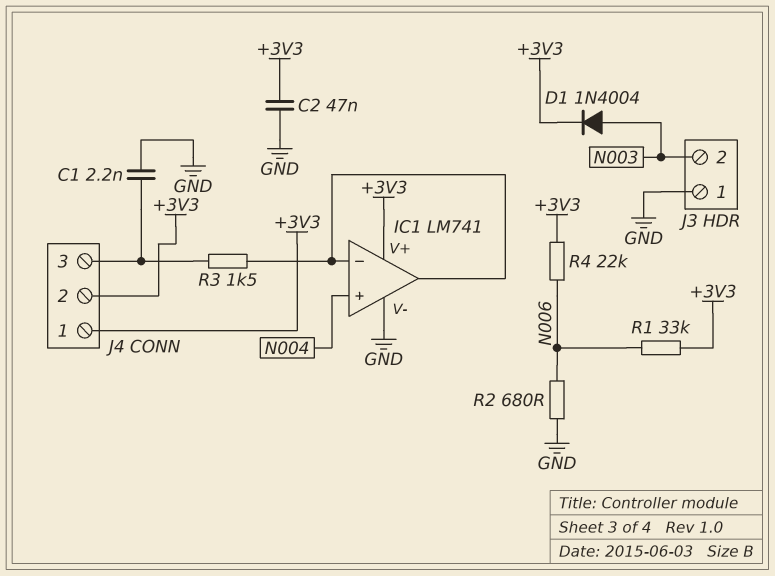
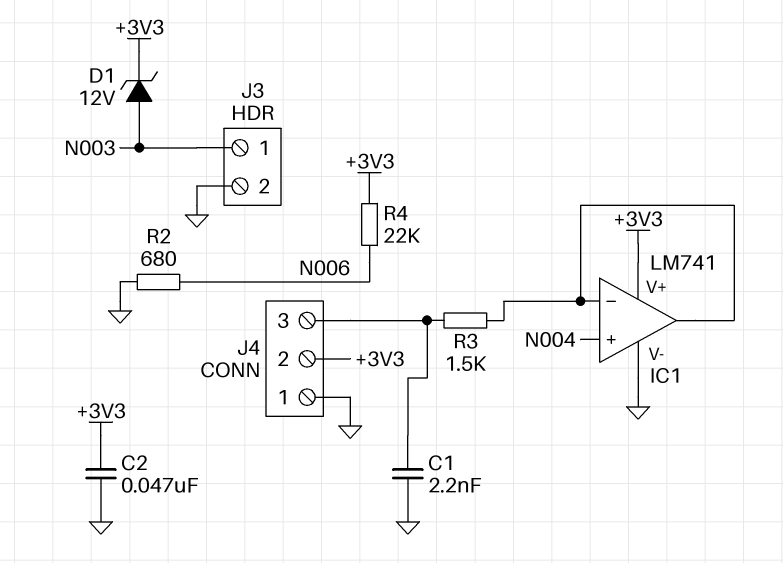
D1: diode 1N4004 (A N003, K +3V3) -> zener 12V (A N003, K +3V3)
J3 pin 1: GND -> N003
J3 pin 2: N003 -> GND
J4 pin 1: +3V3 -> GND
R1: 33k (+3V3, N006) -> none

